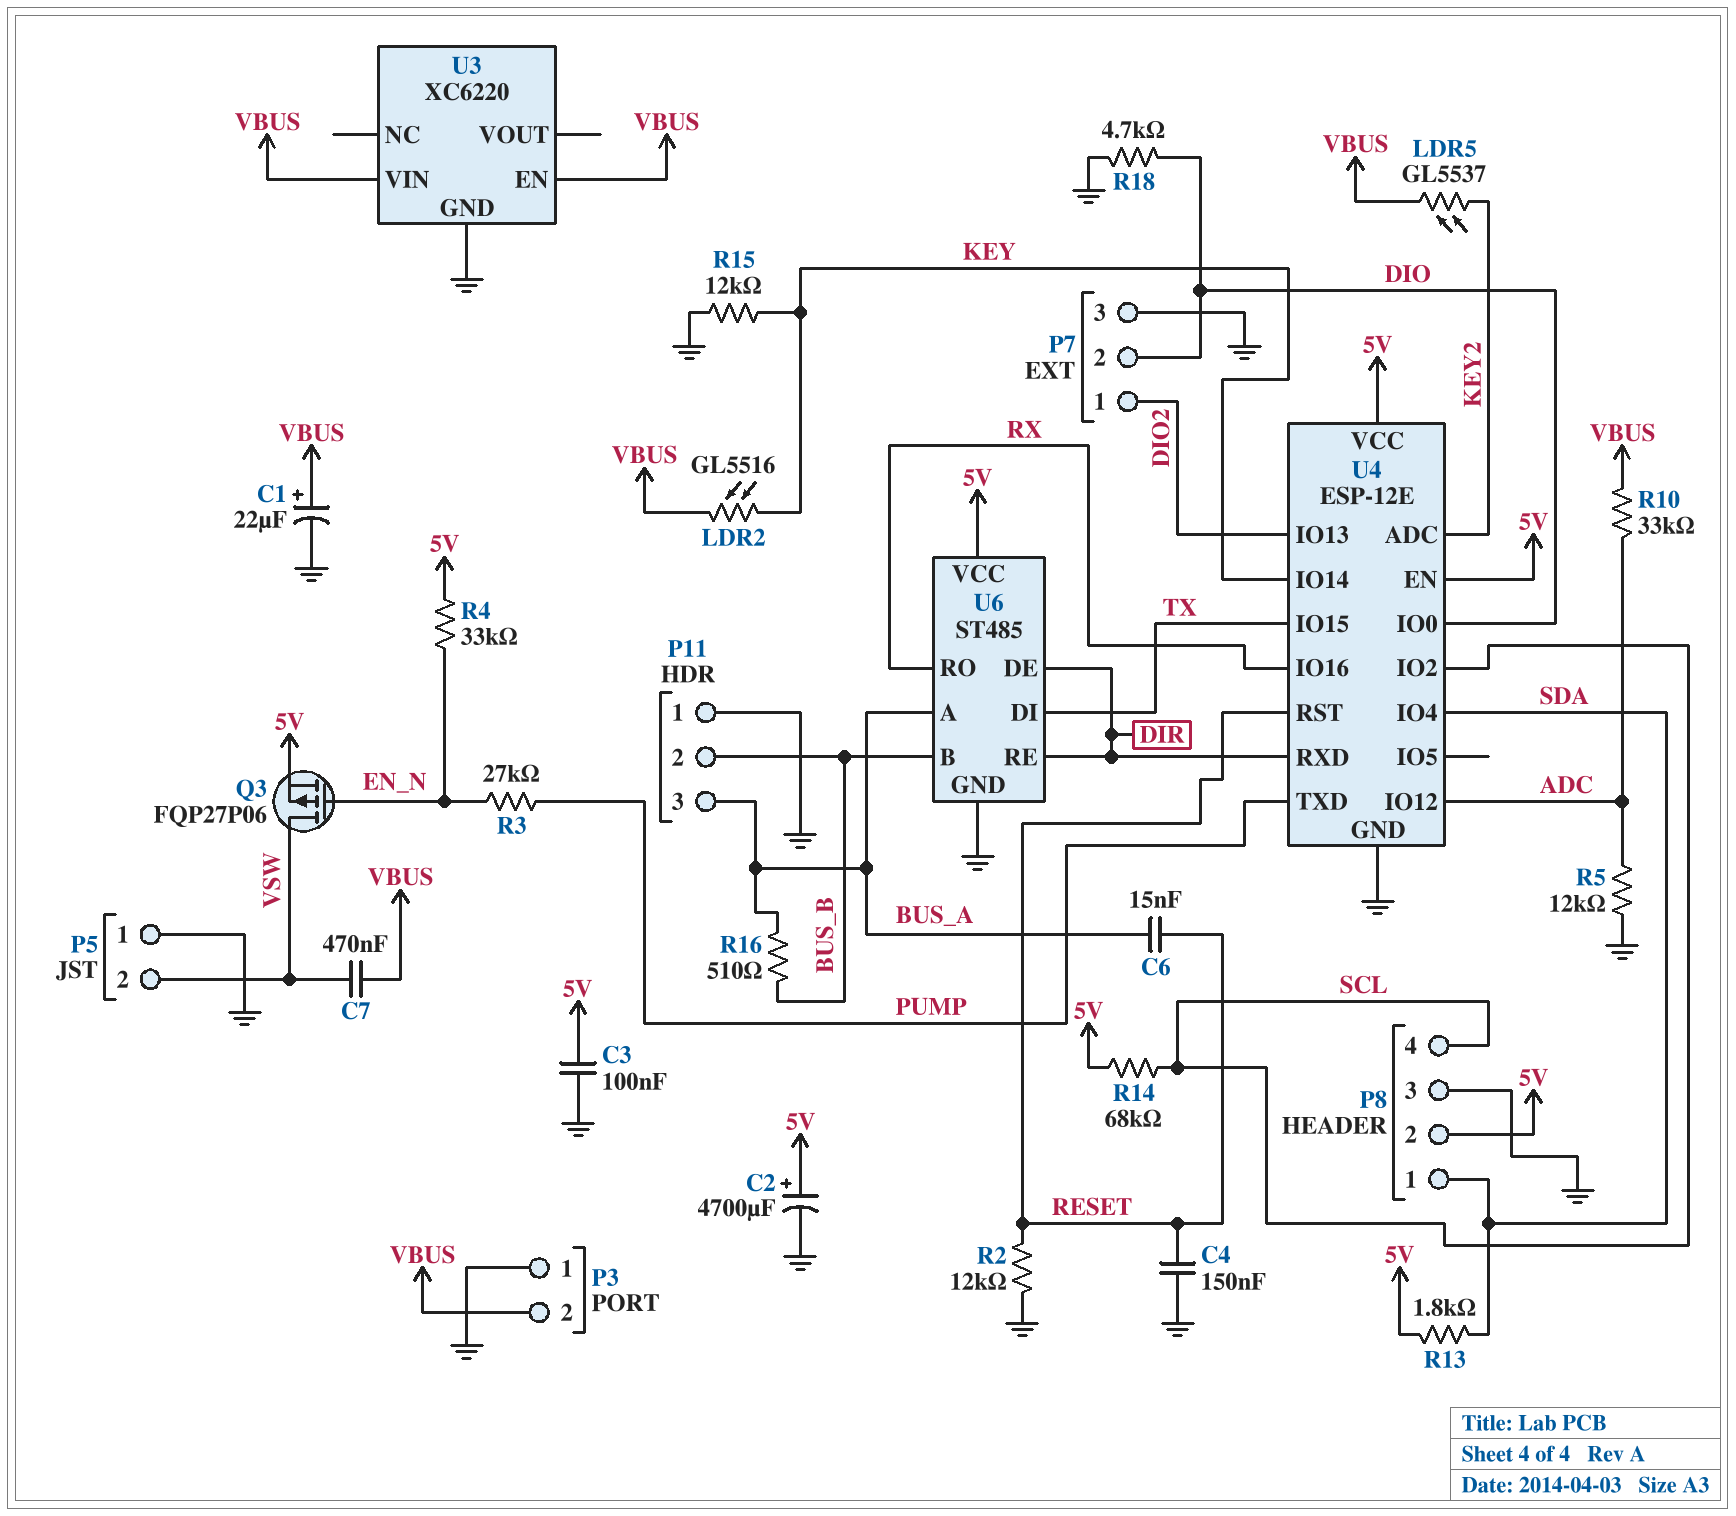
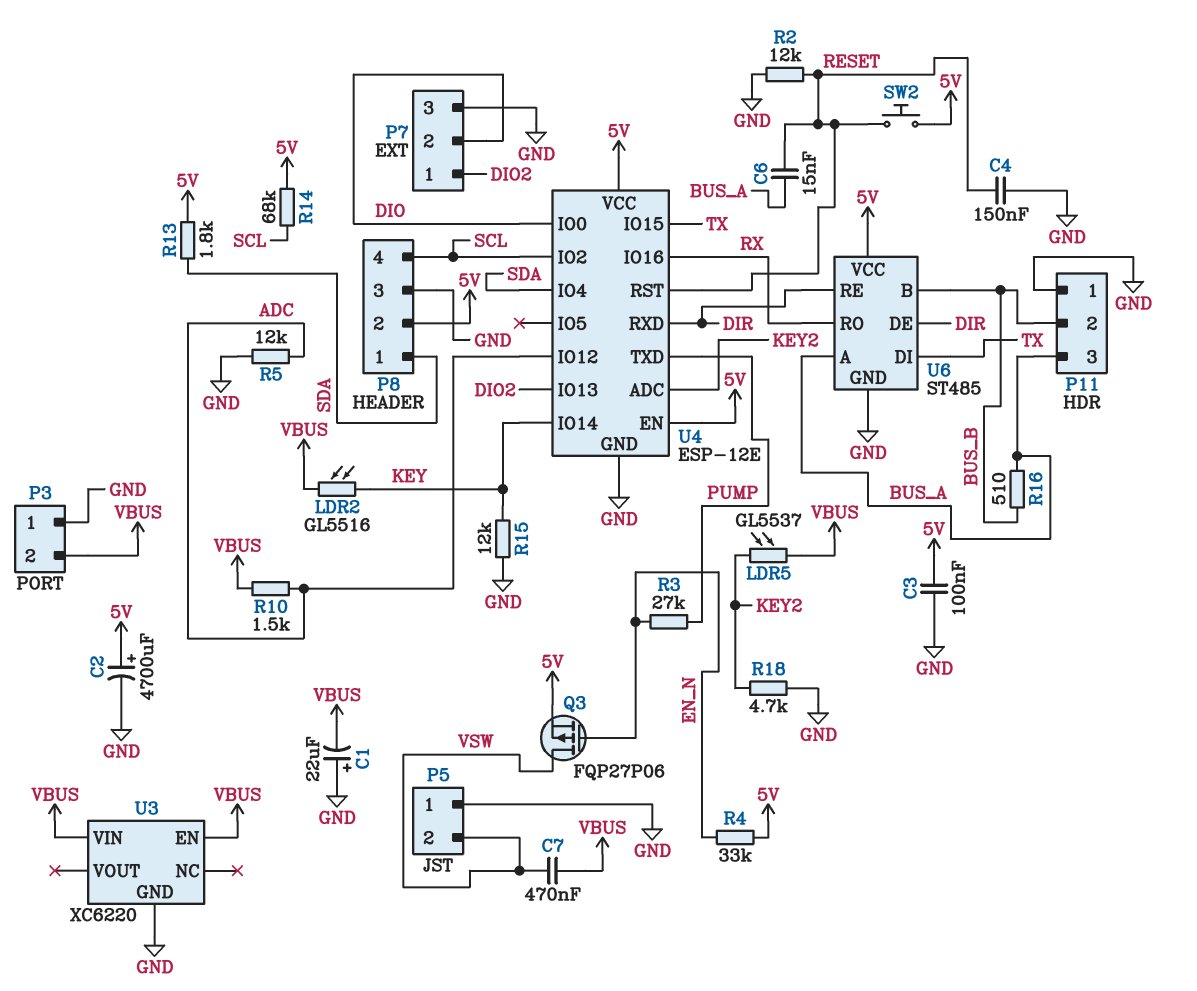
C1: 22uF (plus VBUS, minus GND) -> 22uF (plus GND, minus VBUS)
R10: 33k (ADC, VBUS) -> 1.5k (ADC, VBUS)
R18: 4.7k (DIO, GND) -> 4.7k (GND, KEY2)
SW2: none -> button (5V, RESET)

